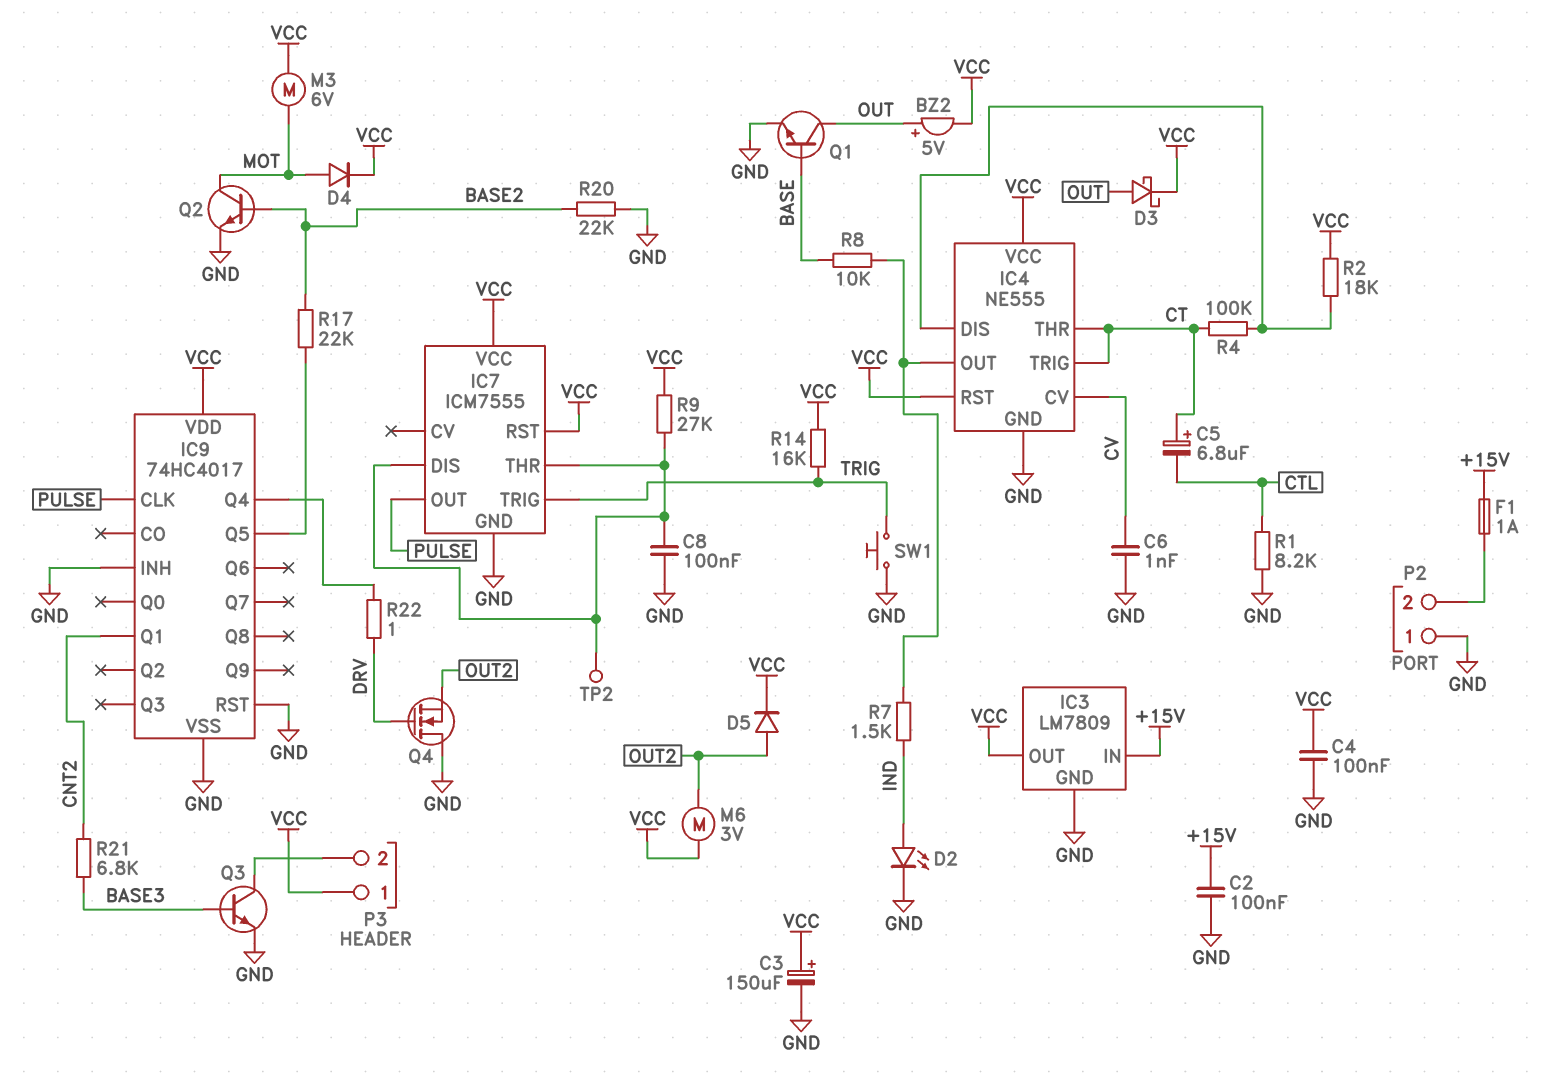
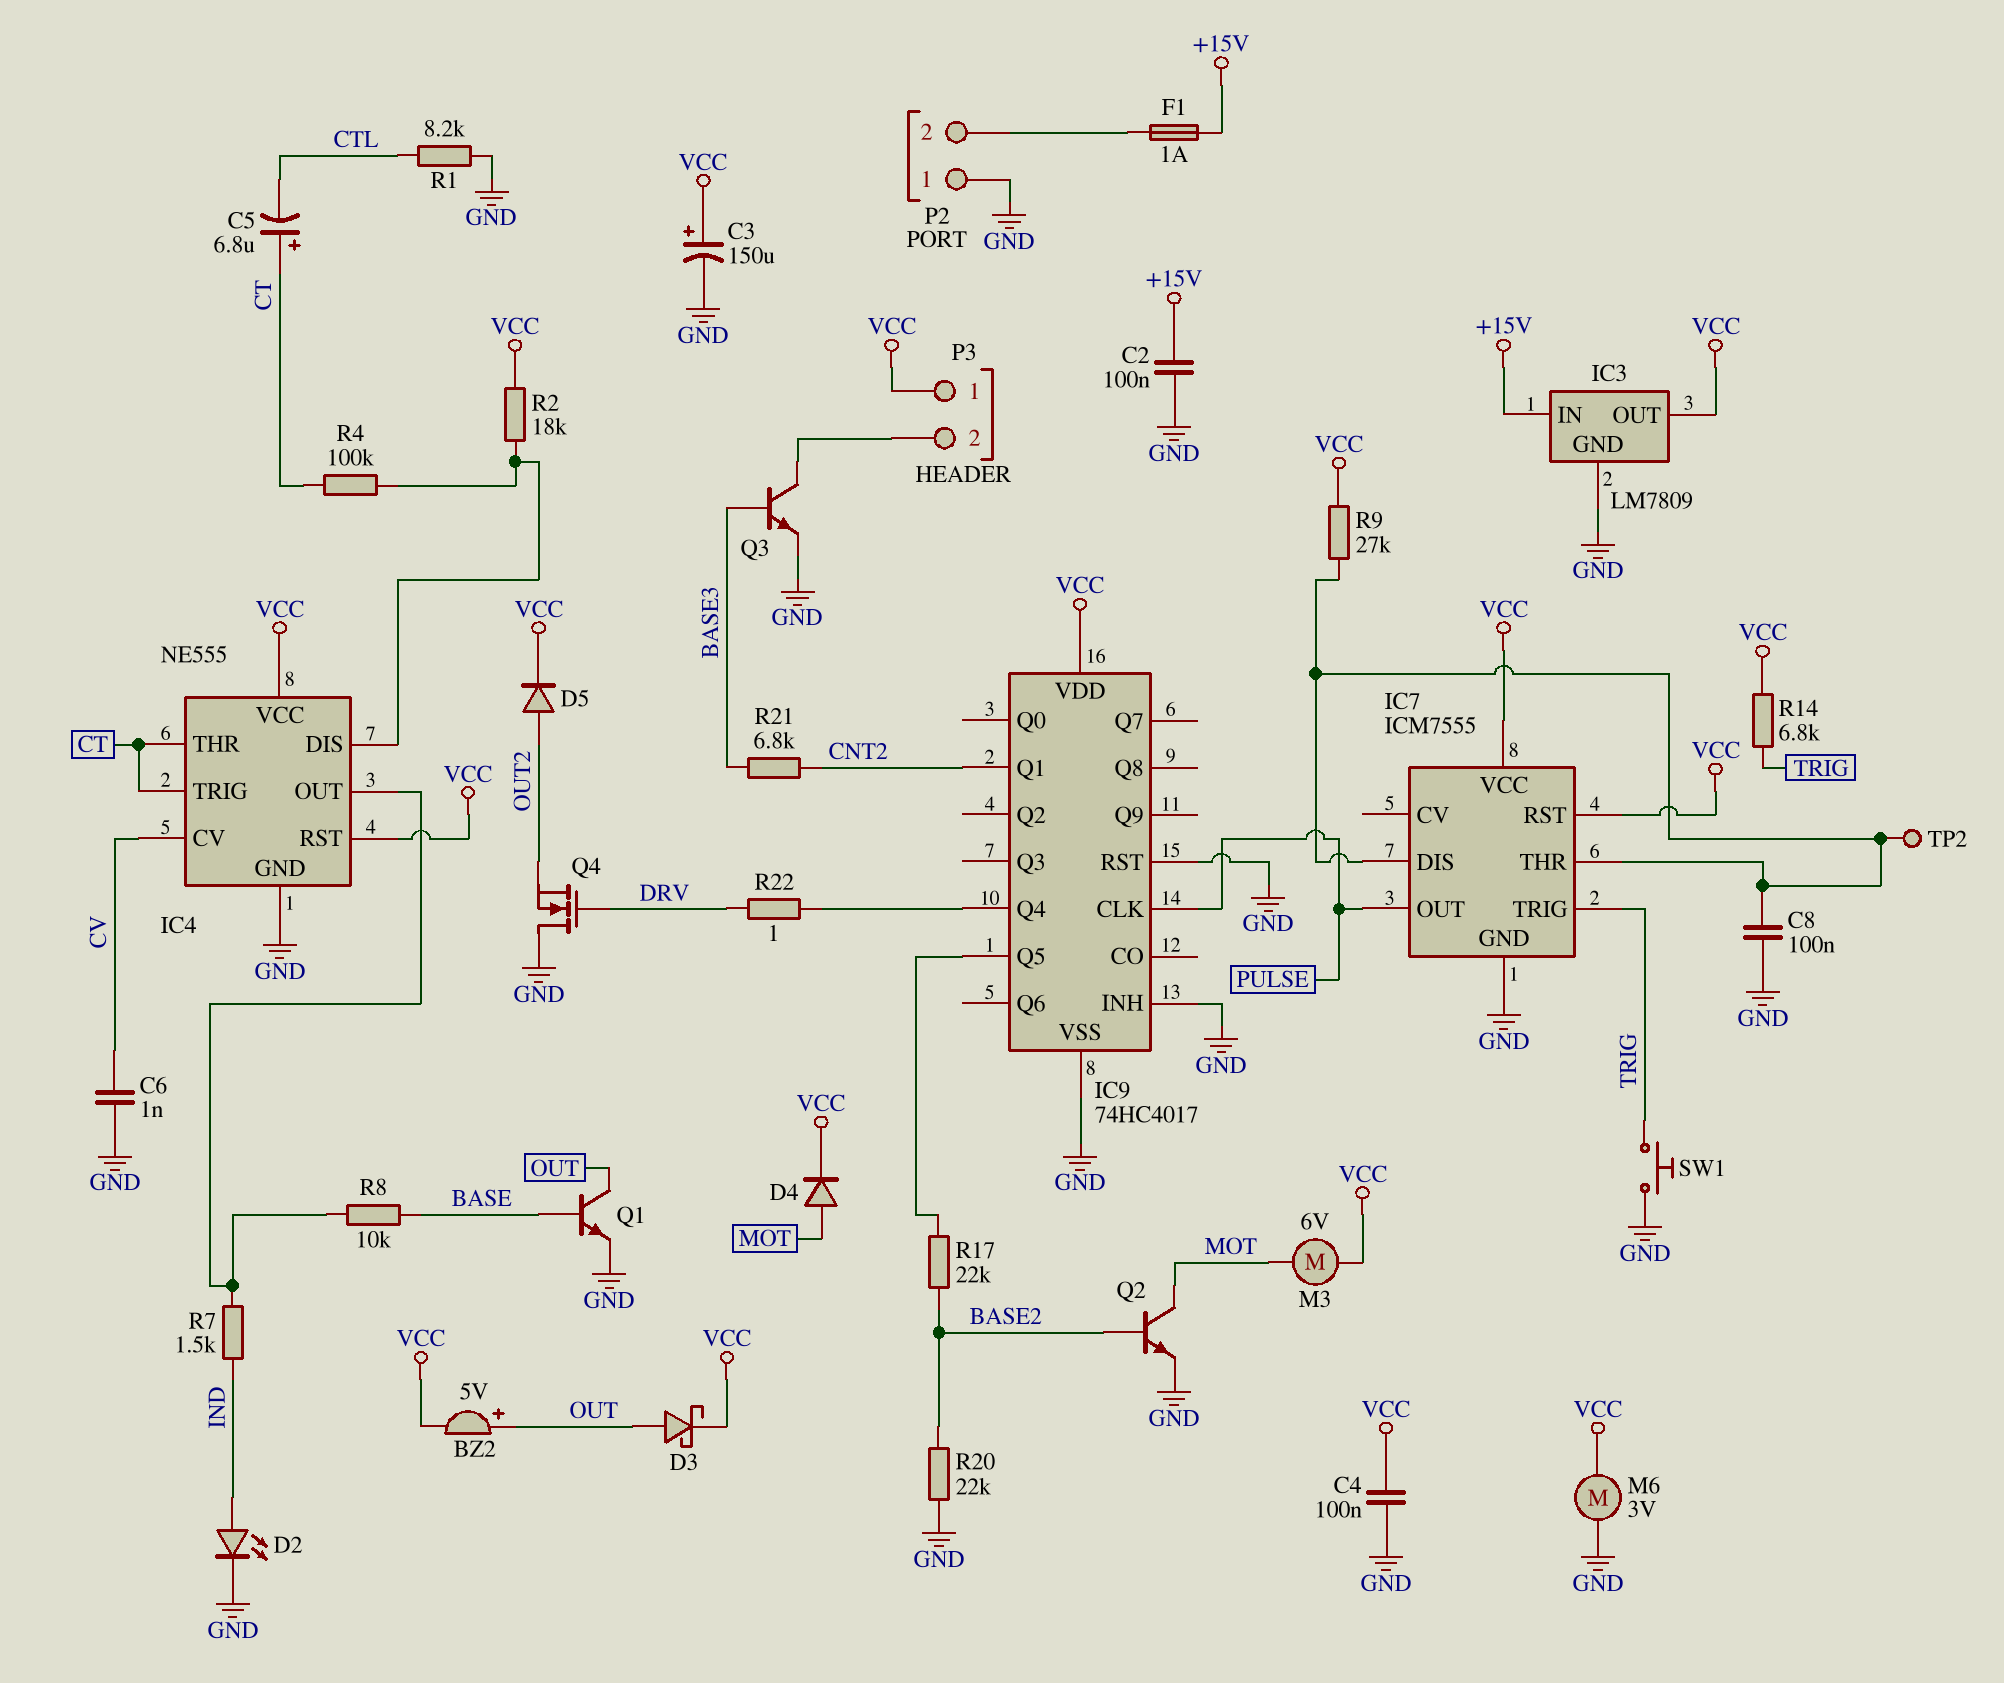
M6: motor 3V (OUT2, VCC) -> motor 3V (GND, VCC)
R14: 16k (TRIG, VCC) -> 6.8k (TRIG, VCC)

